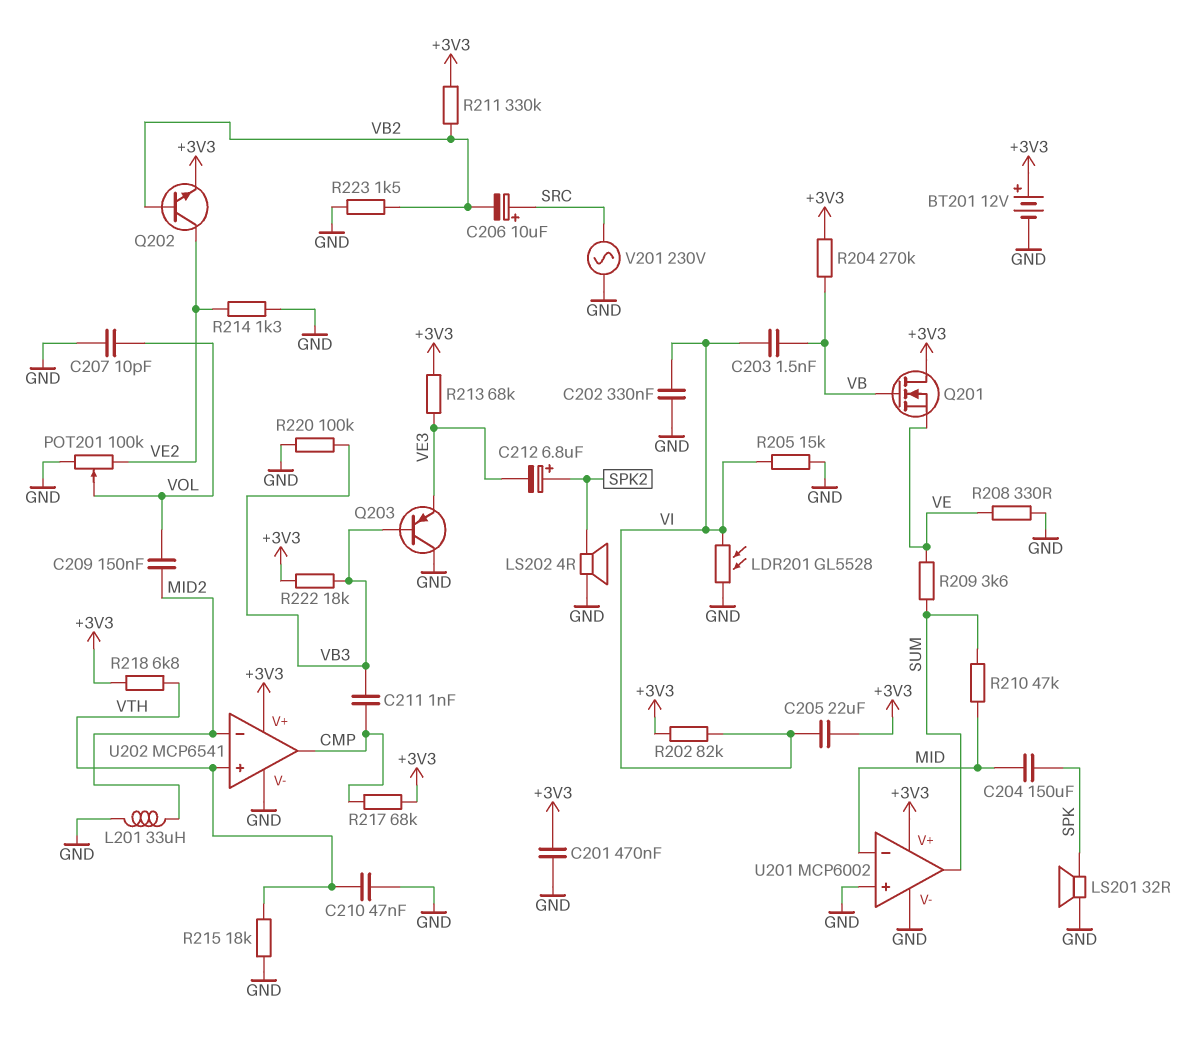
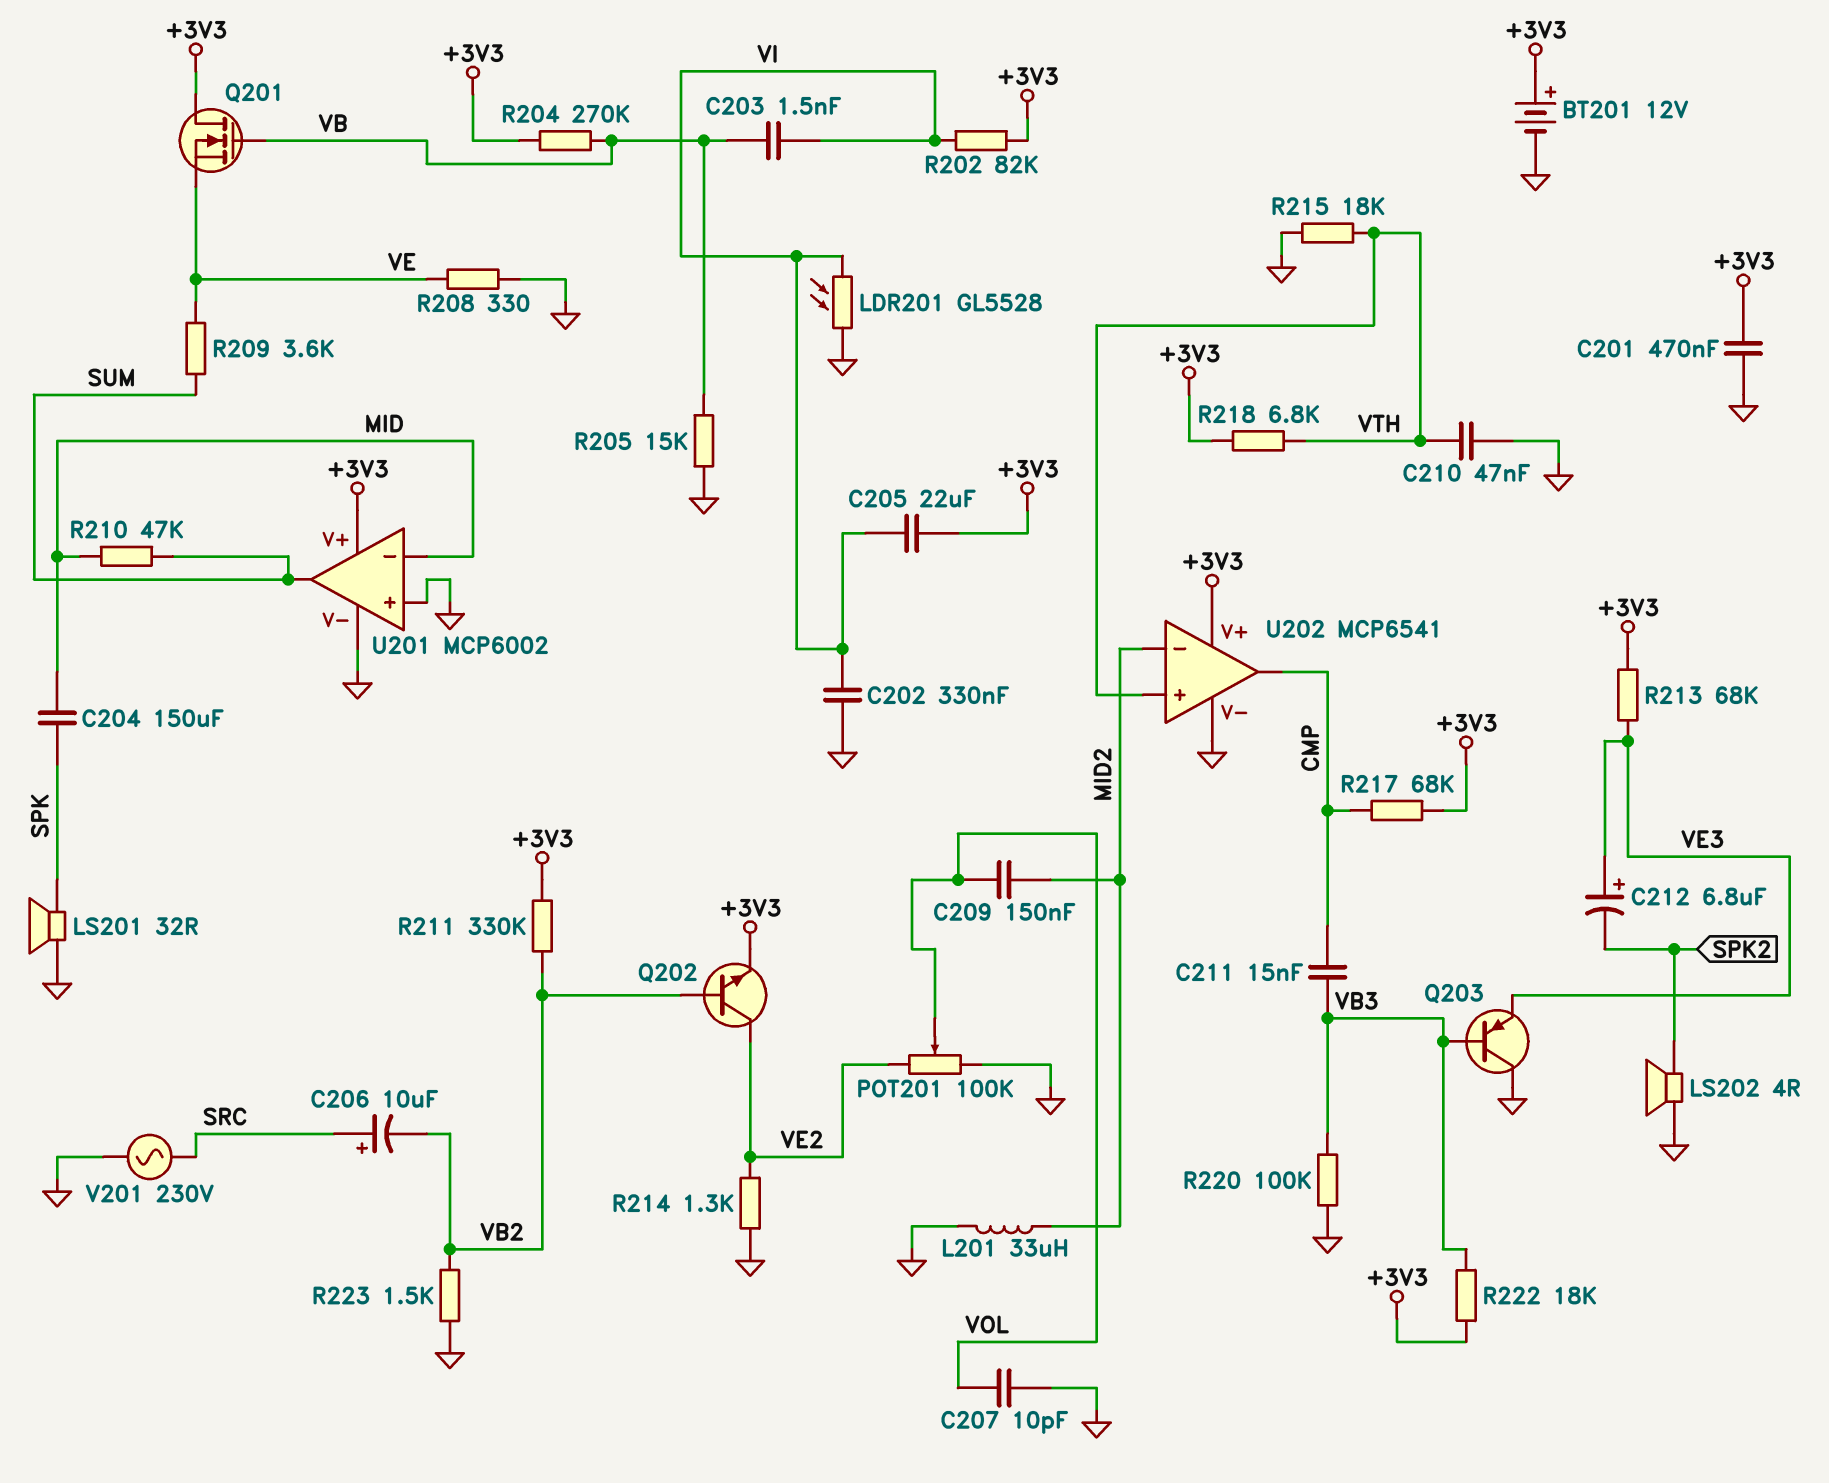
C211: 1nF (CMP, VB3) -> 15nF (CMP, VB3)
C212: 6.8uF (plus SPK2, minus VE3) -> 6.8uF (plus VE3, minus SPK2)
R205: 15k (GND, VI) -> 15k (GND, VB)

